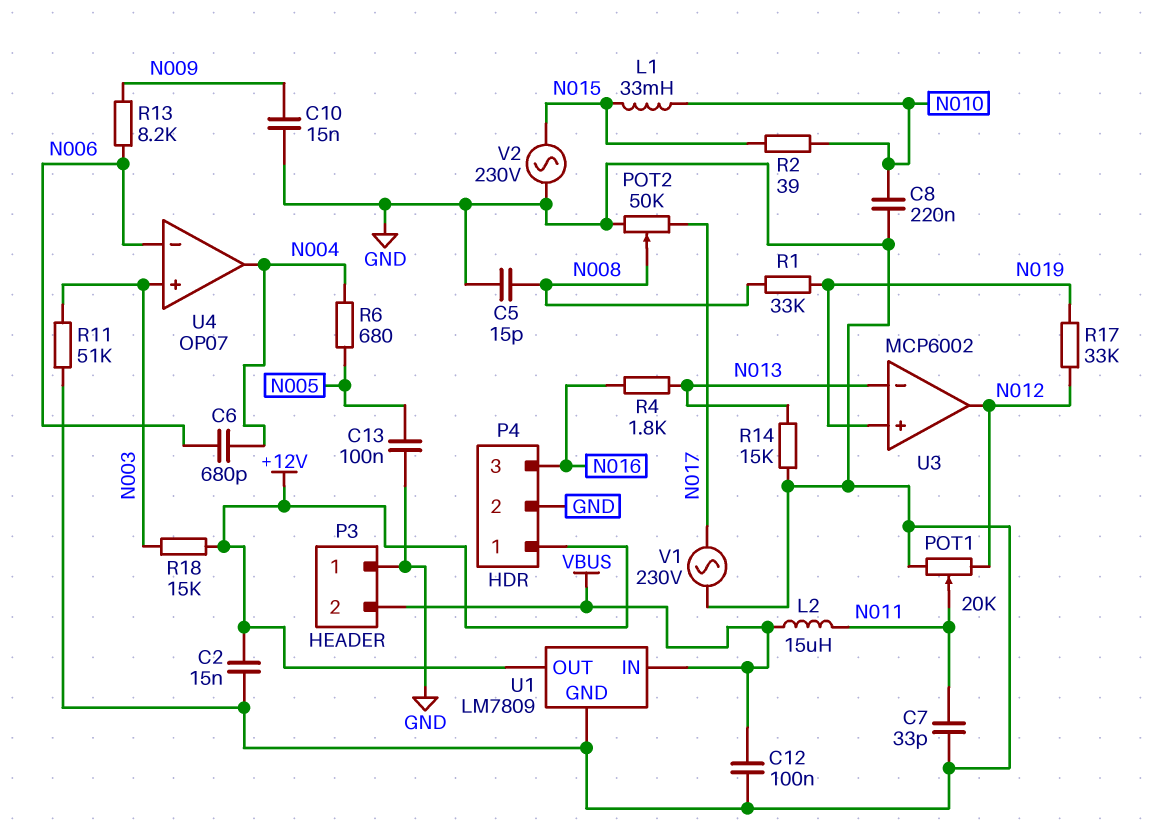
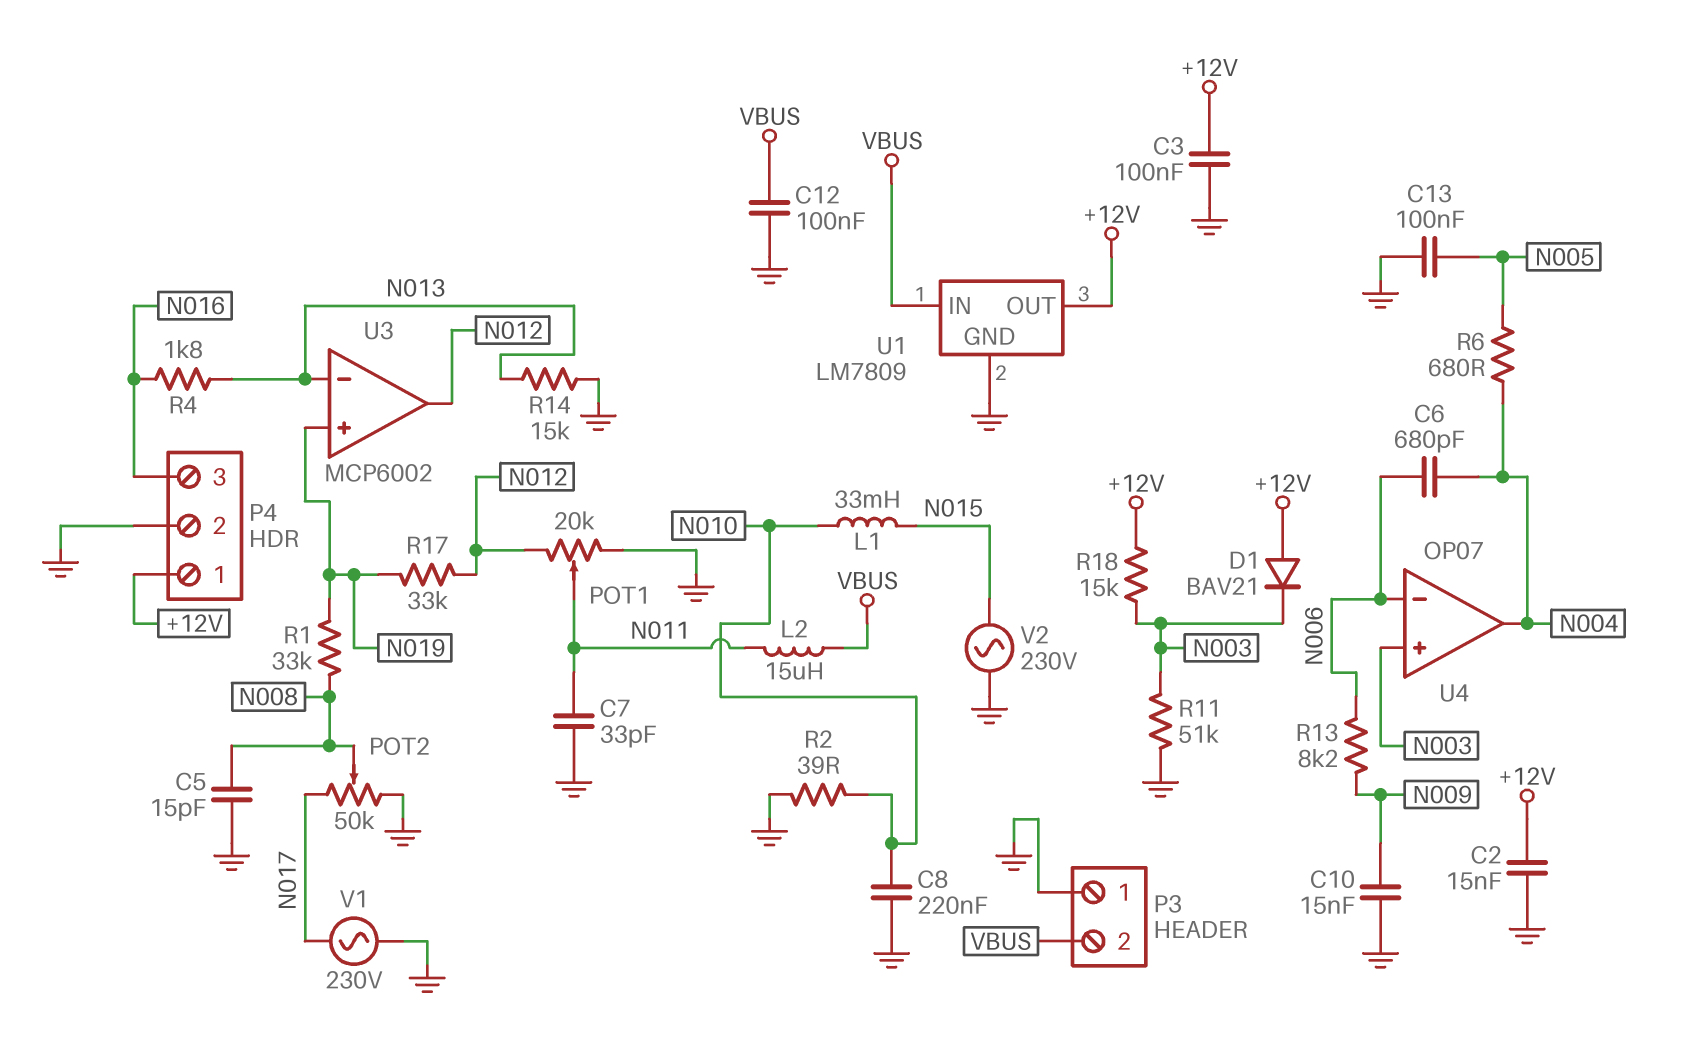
C3: none -> 100nF (+12V, GND)
D1: none -> diode BAV21 (A +12V, K N003)
R2: 39 (N010, N015) -> 39 (GND, N010)

